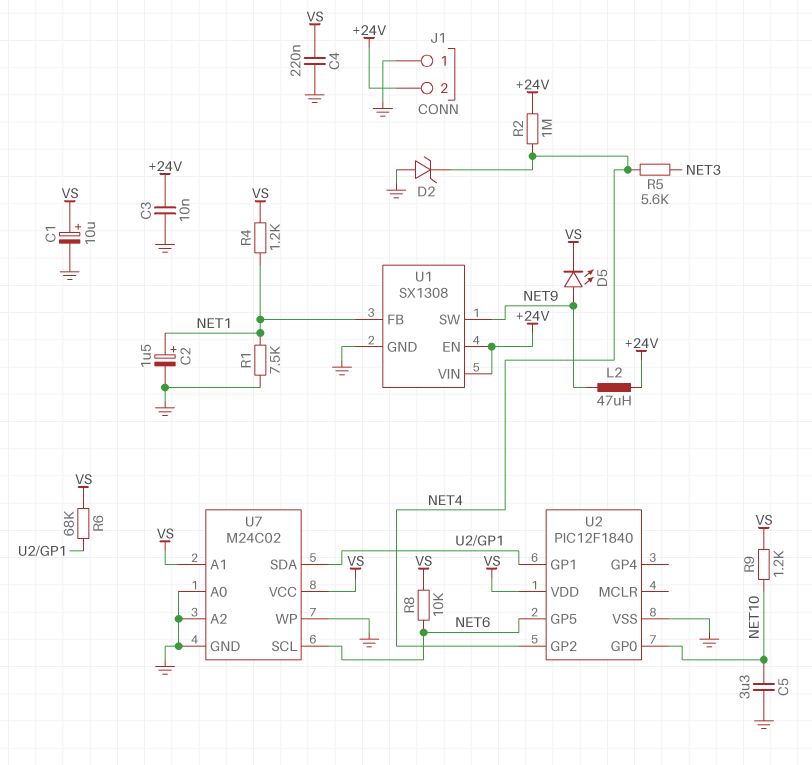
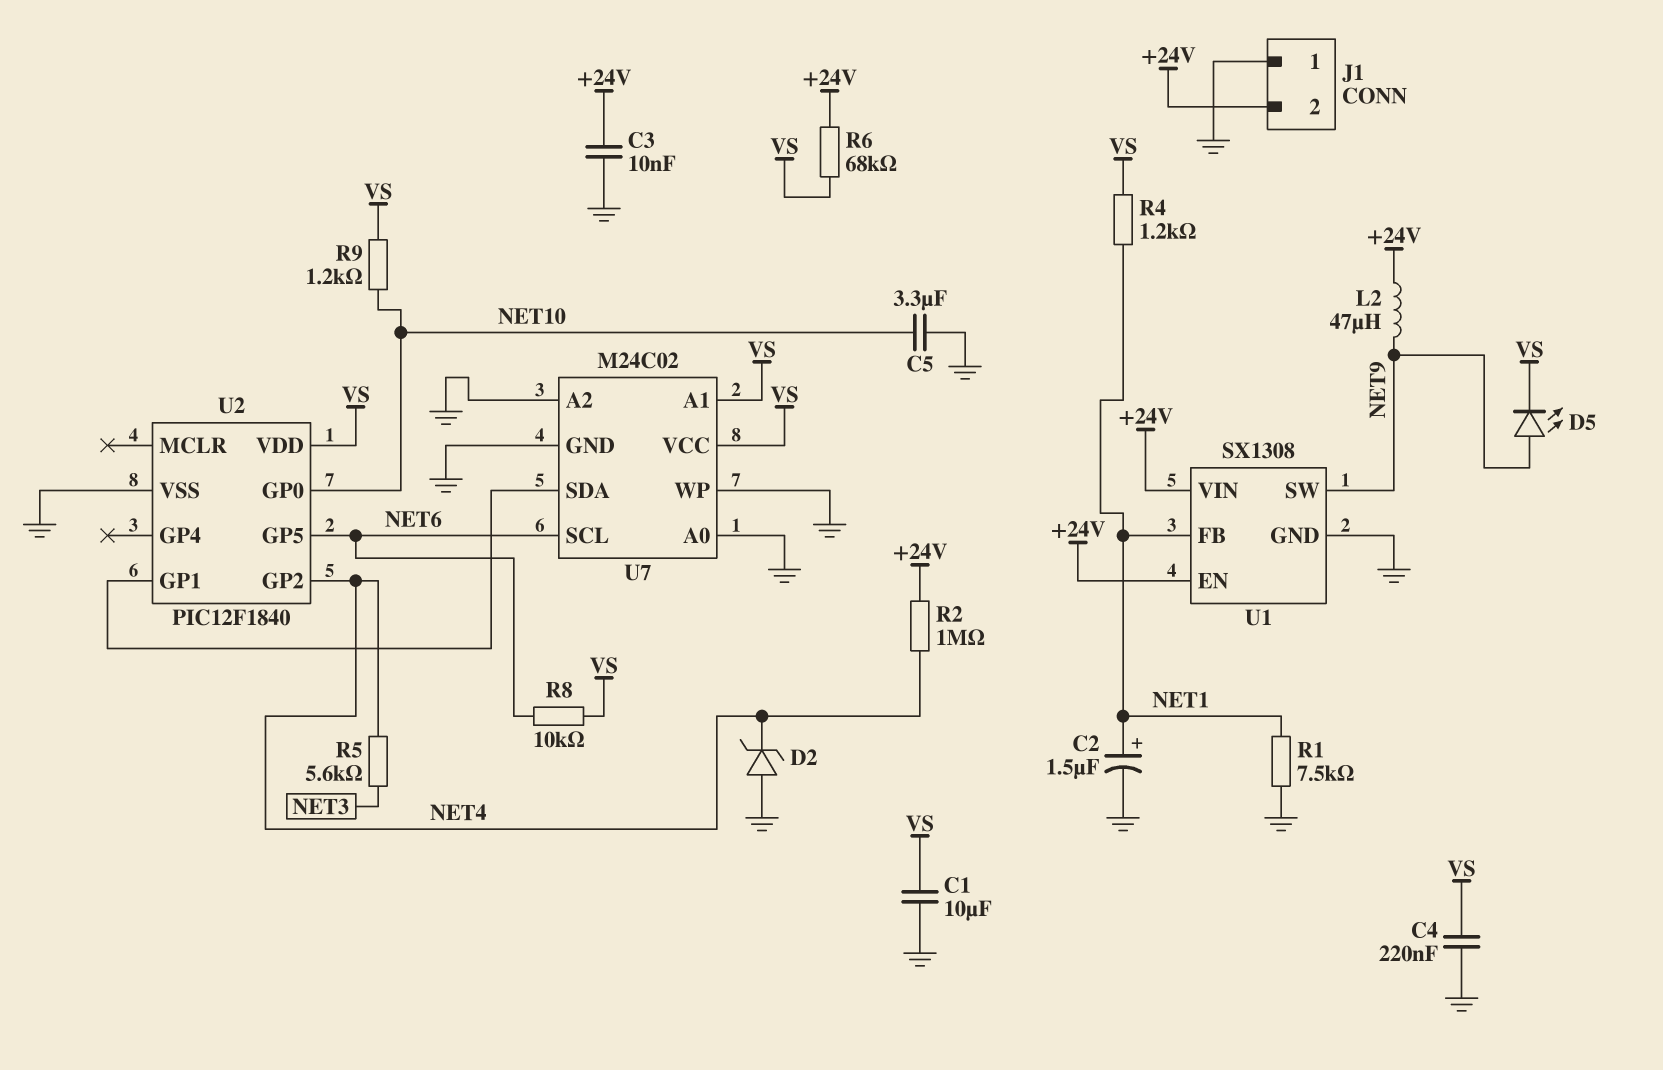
C1: 10uF (plus VS, minus GND) -> 10uF (GND, VS)
R6: 68k (U2/GP1, VS) -> 68k (+24V, VS)

